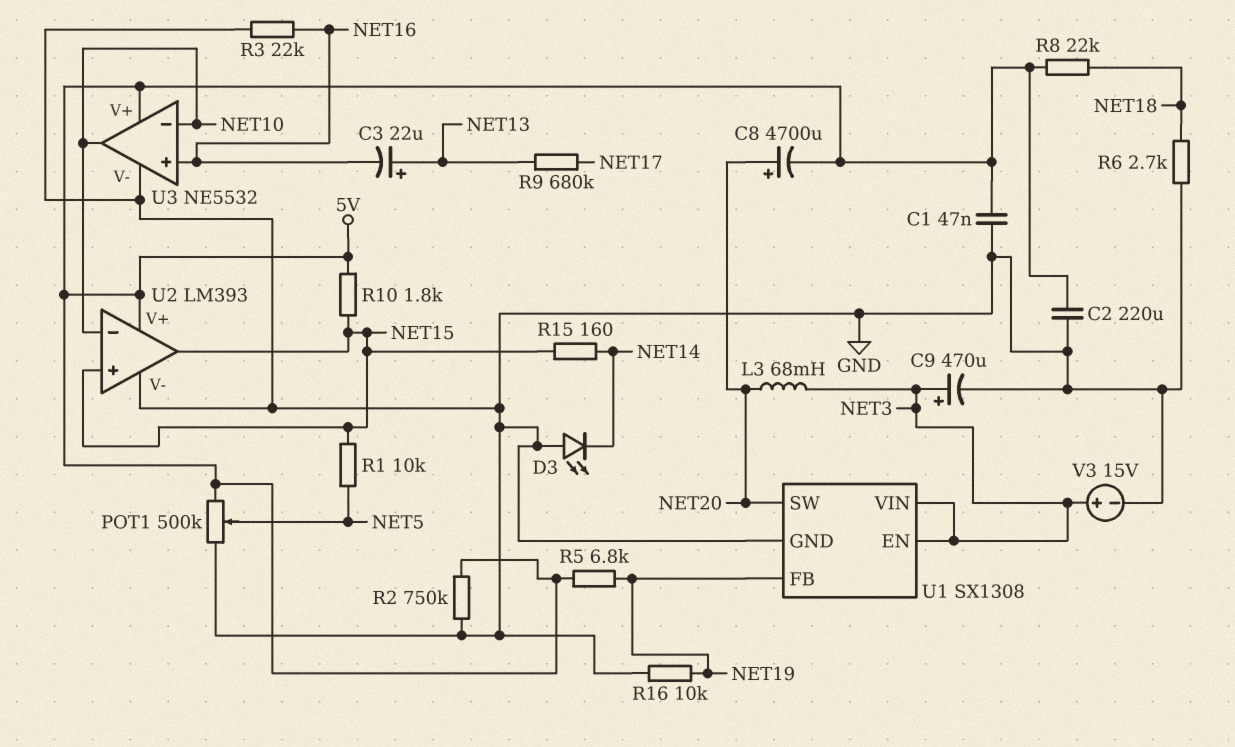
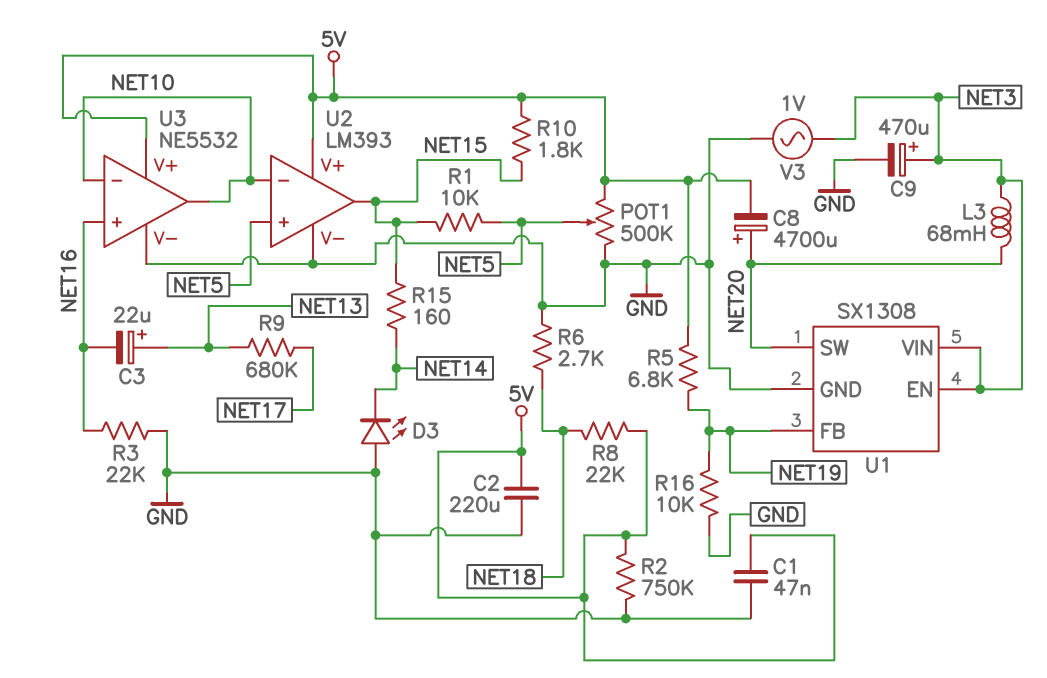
U2 pin in+: NET15 -> NET5
V3: 15V (plus NET3, minus GND) -> AC 1V (GND, NET3)

